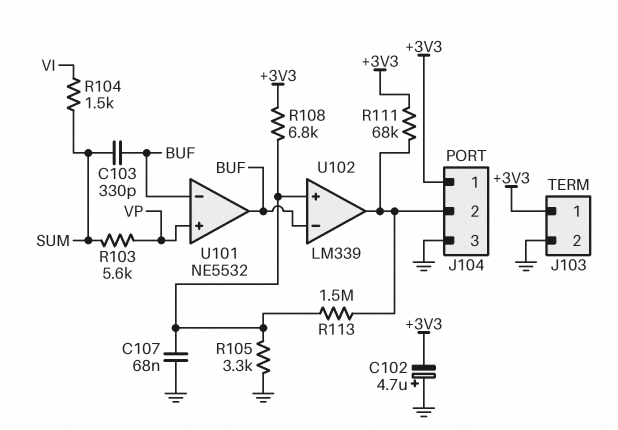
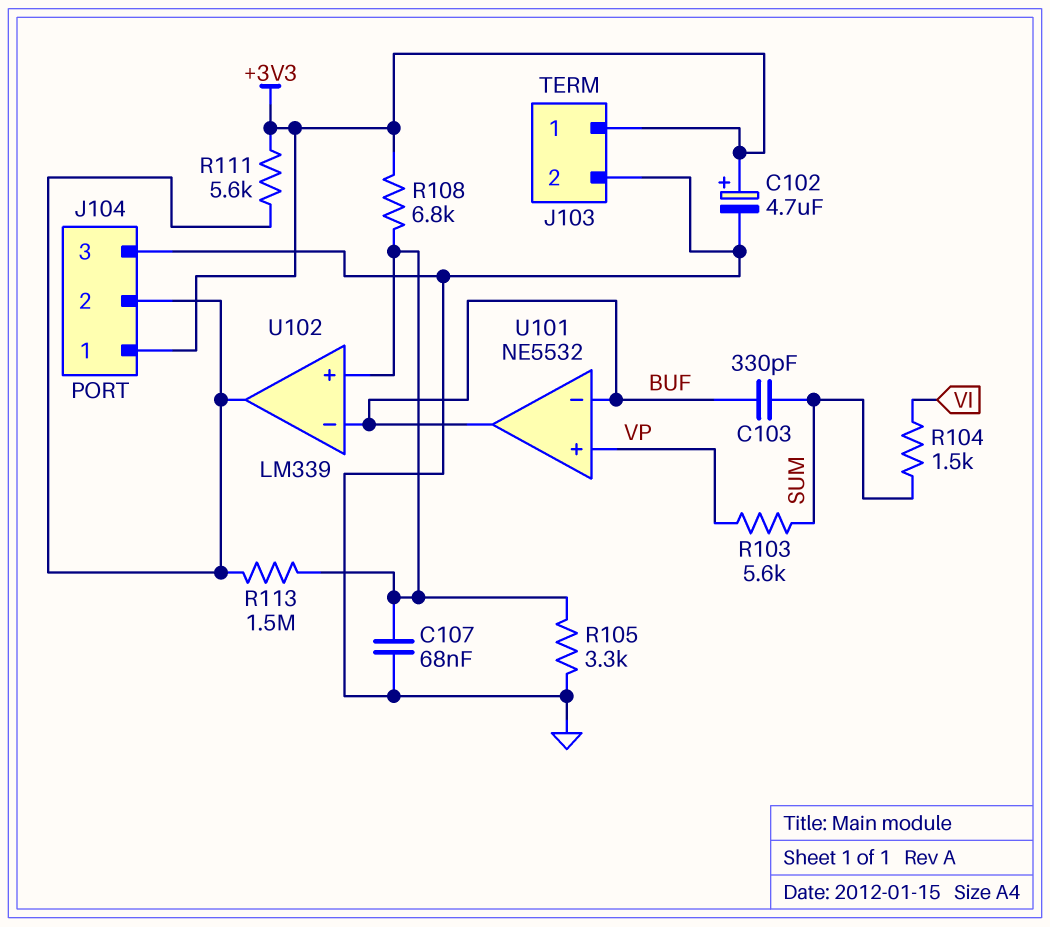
C102: 4.7uF (plus GND, minus +3V3) -> 4.7uF (plus +3V3, minus GND)
R111: 68k (+3V3, J104/2) -> 5.6k (+3V3, J104/2)

